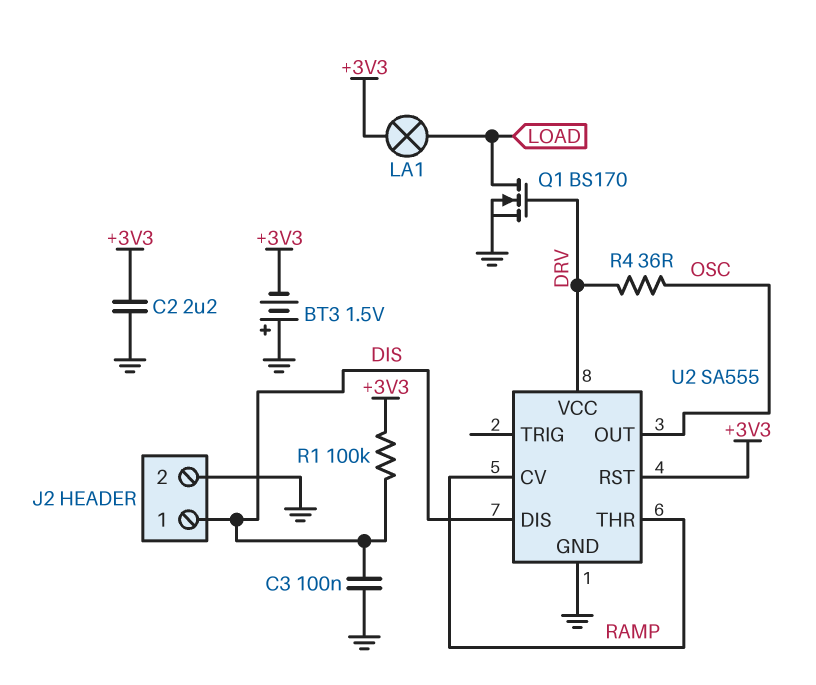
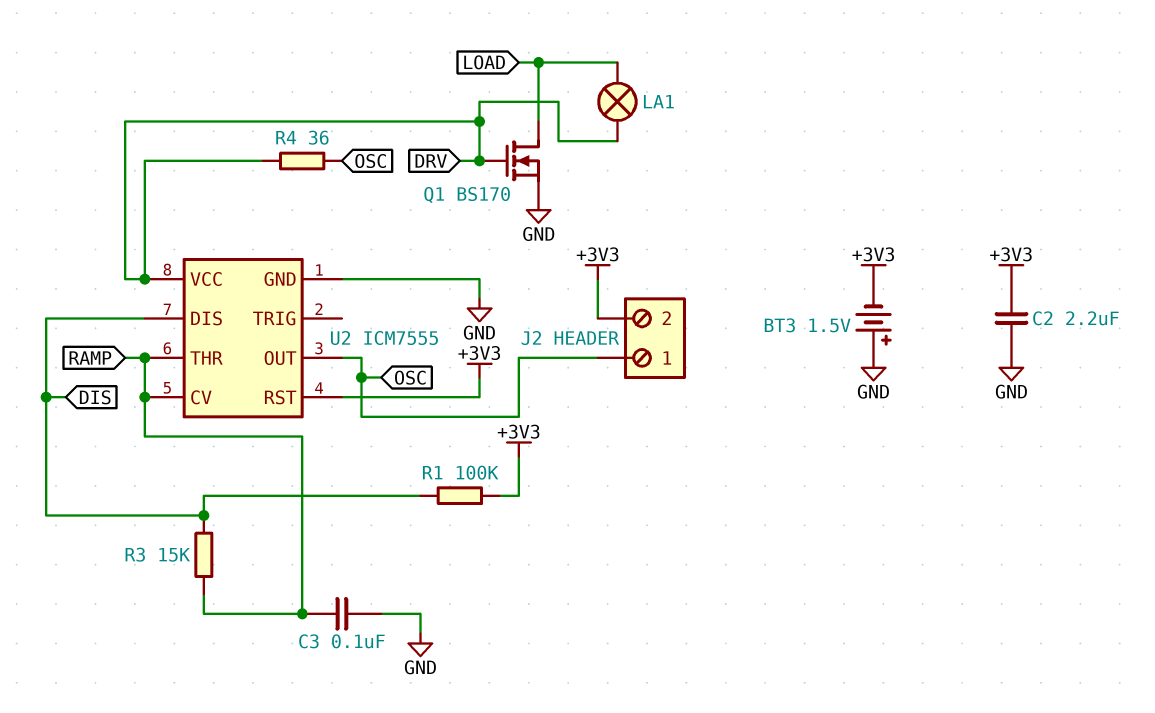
C3: 100nF (DIS, GND) -> 100nF (GND, RAMP)
J2 pin 1: DIS -> OSC
J2 pin 2: GND -> +3V3
LA1: lamp (+3V3, LOAD) -> lamp (DRV, LOAD)
R3: none -> 15k (DIS, RAMP)
U2: SA555 -> ICM7555

